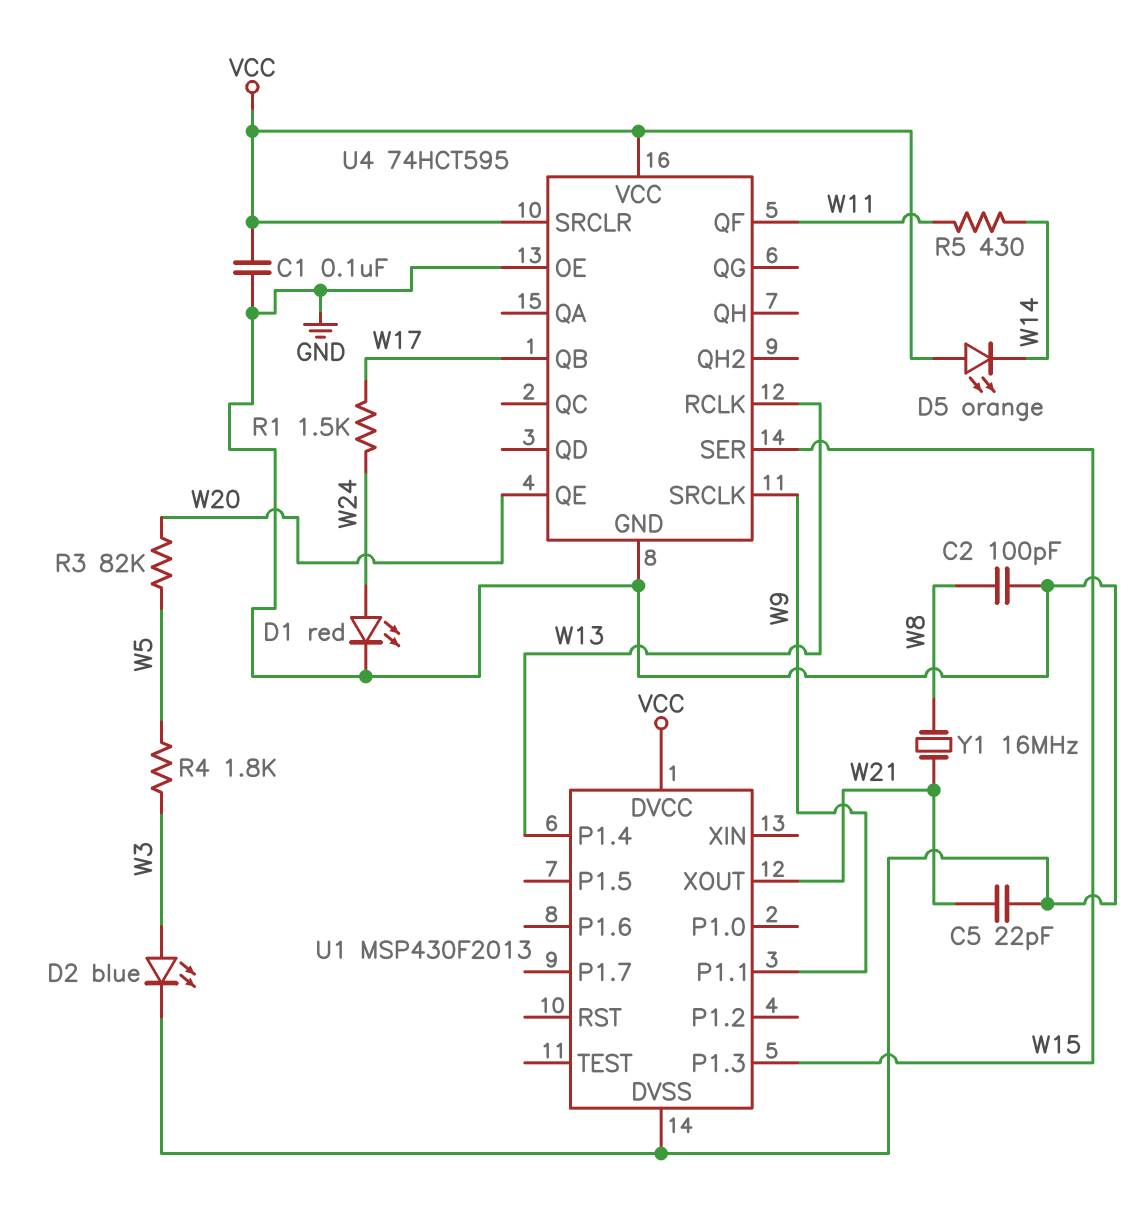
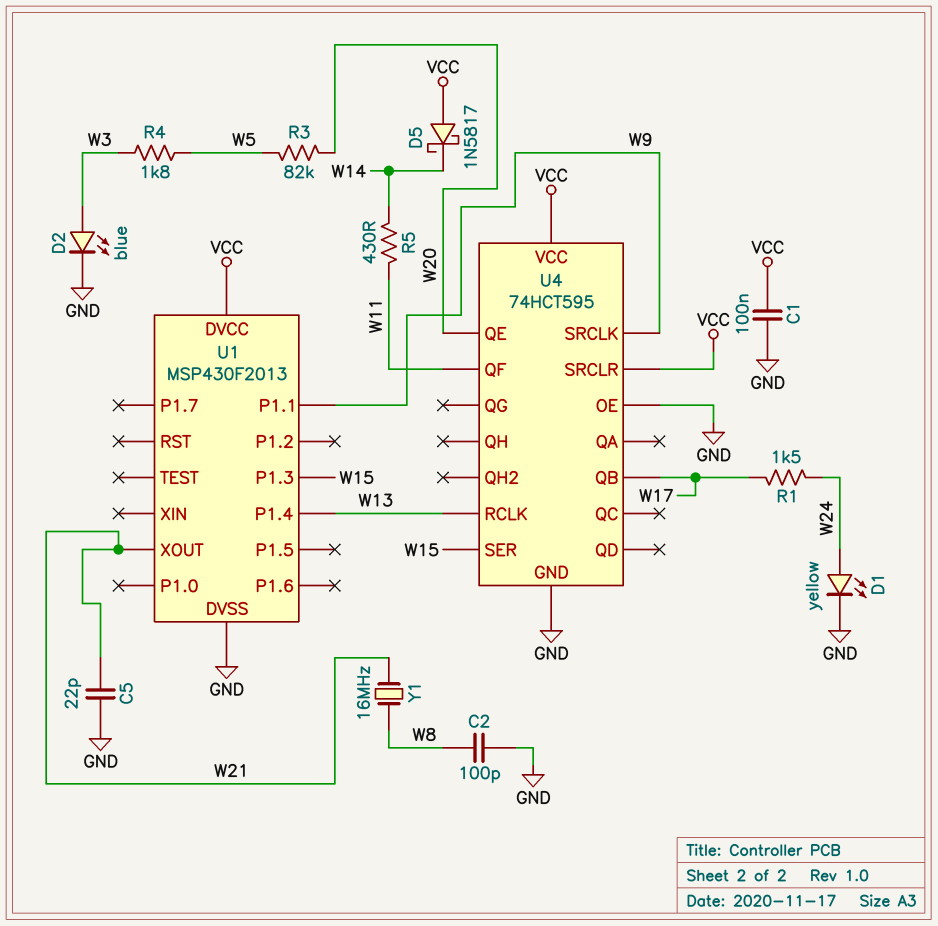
D1: LED red (A W24, K GND) -> LED yellow (A W24, K GND)
D5: LED orange (A VCC, K W14) -> schottky 1N5817 (A VCC, K W14)

